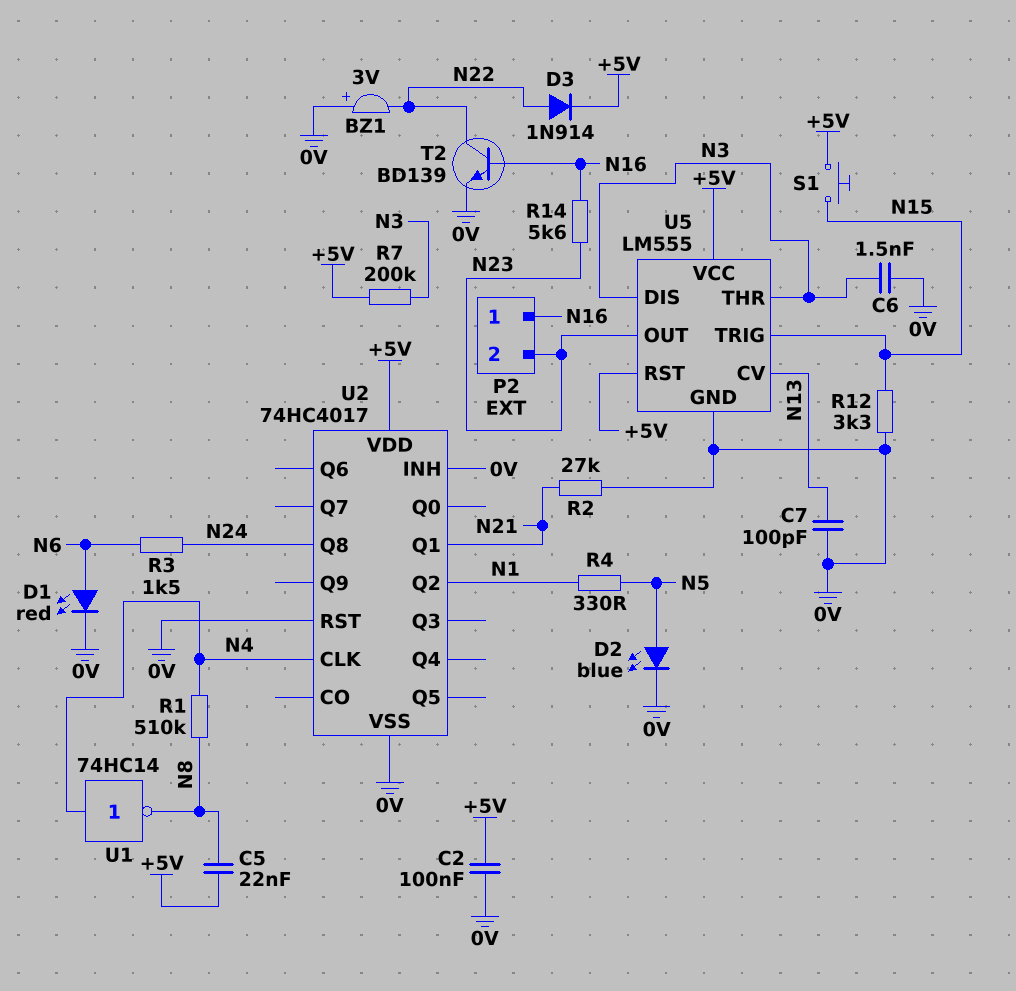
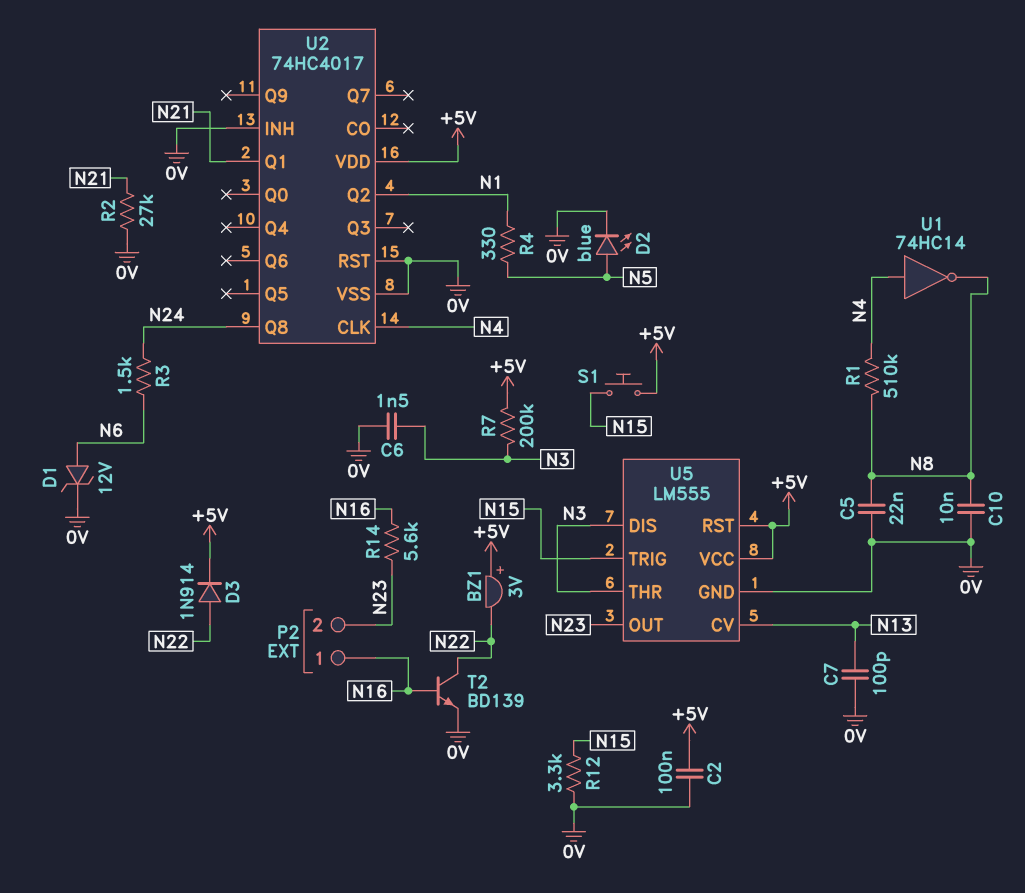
BZ1: buzzer 3V (plus 0V, minus N22) -> buzzer 3V (plus +5V, minus N22)
C5: 22nF (+5V, N8) -> 22nF (0V, N8)
C10: none -> 10nF (0V, N8)
D1: LED red (A N6, K 0V) -> zener 12V (A N6, K 0V)

